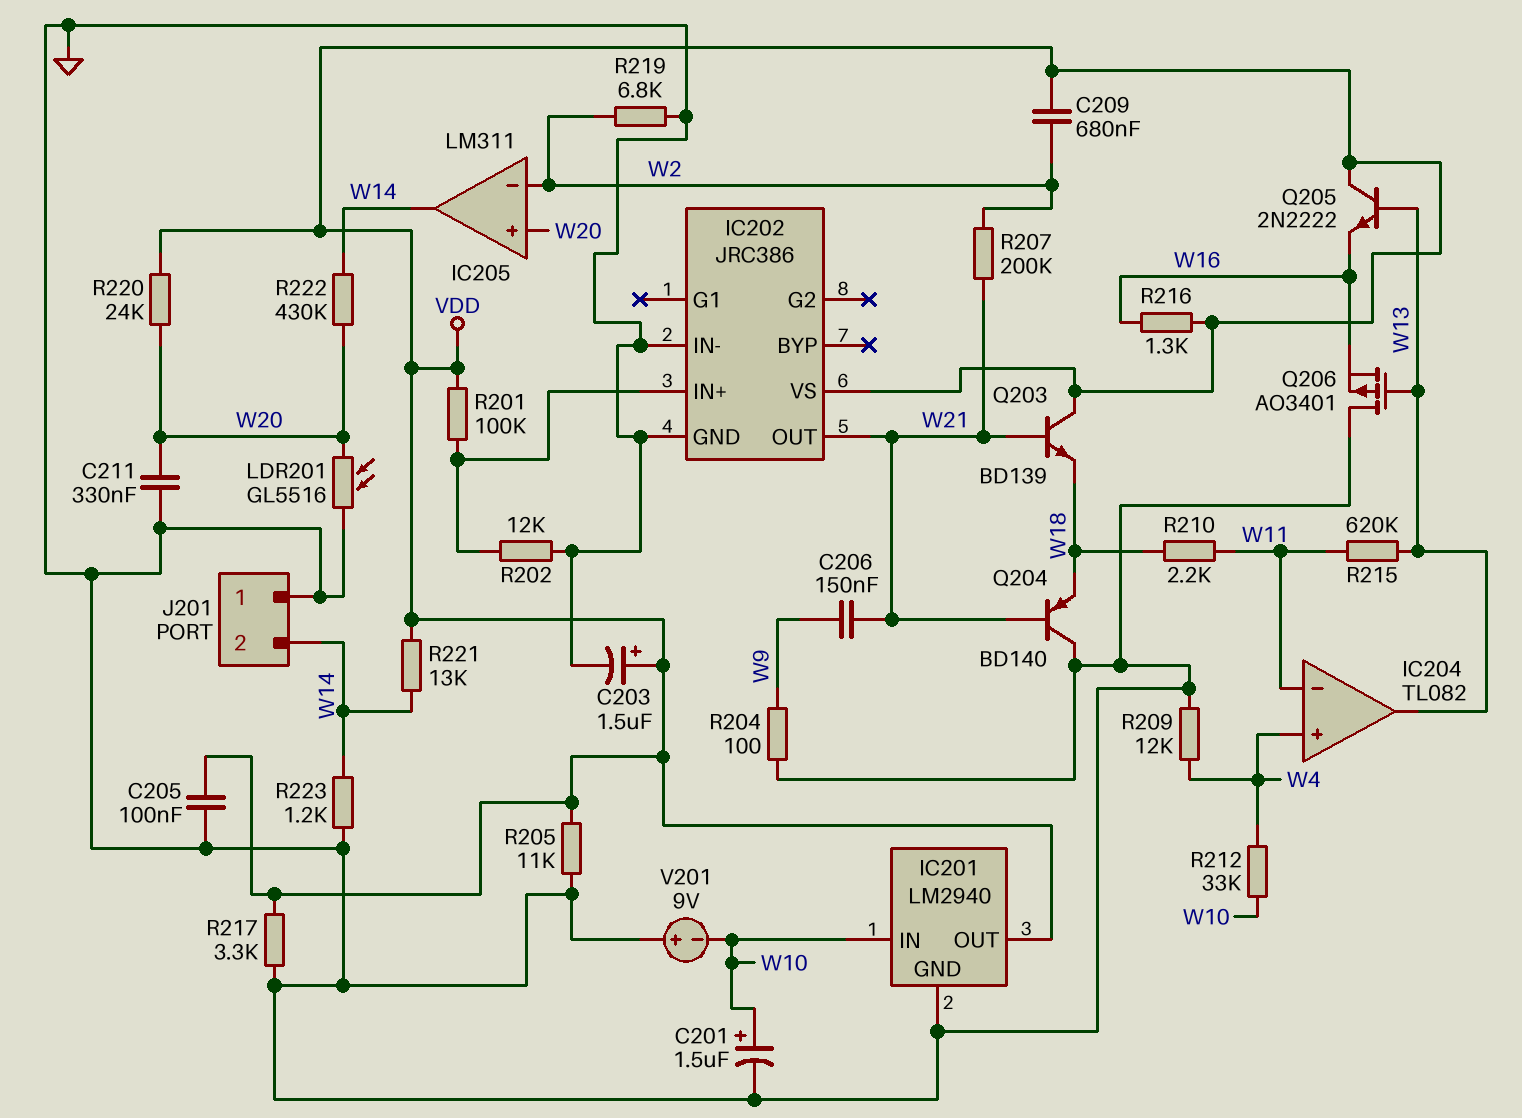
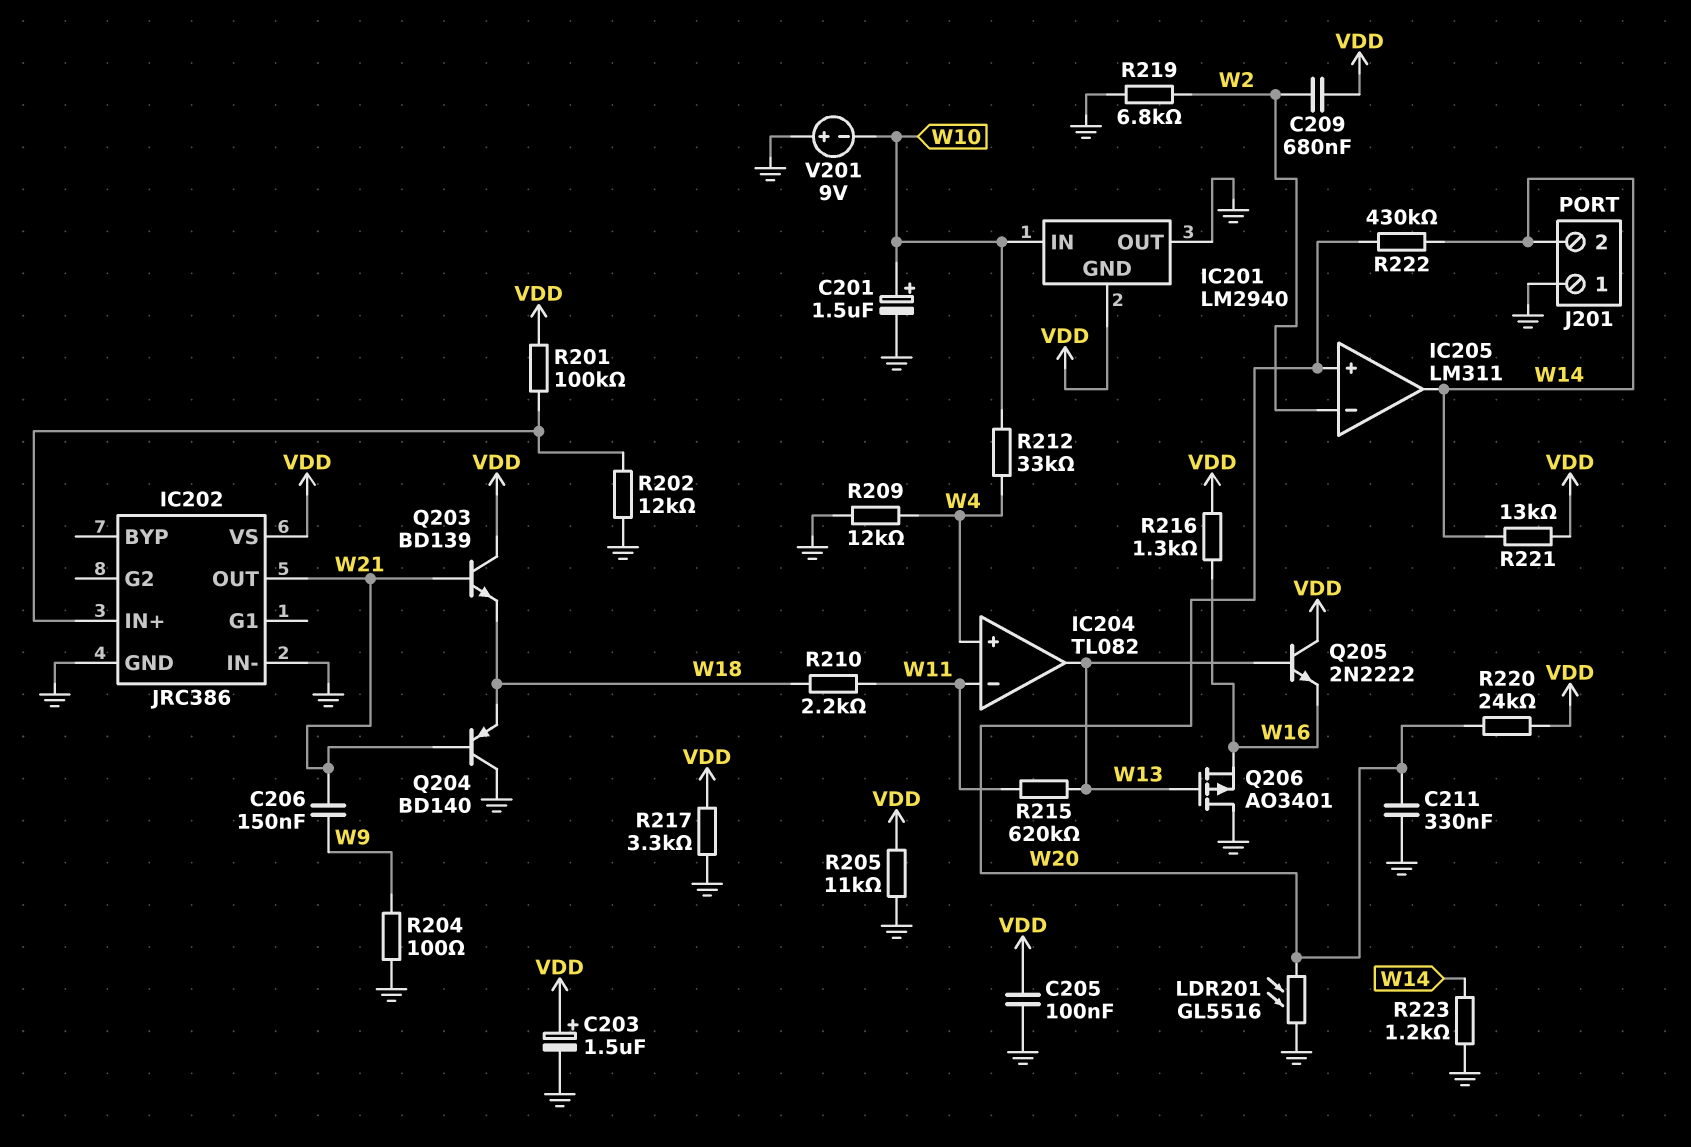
IC201 pin GND: GND -> VDD
IC201 pin OUT: VDD -> GND
R207: 200k (W2, W21) -> none

